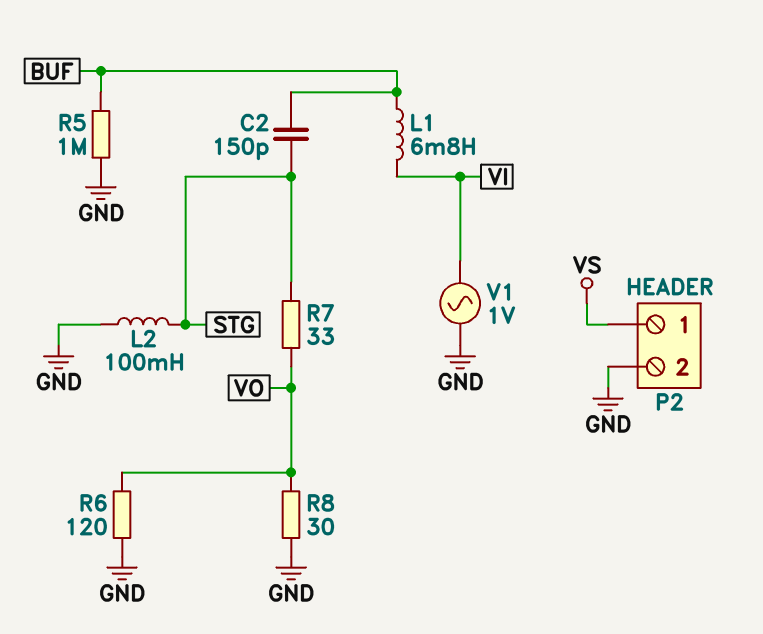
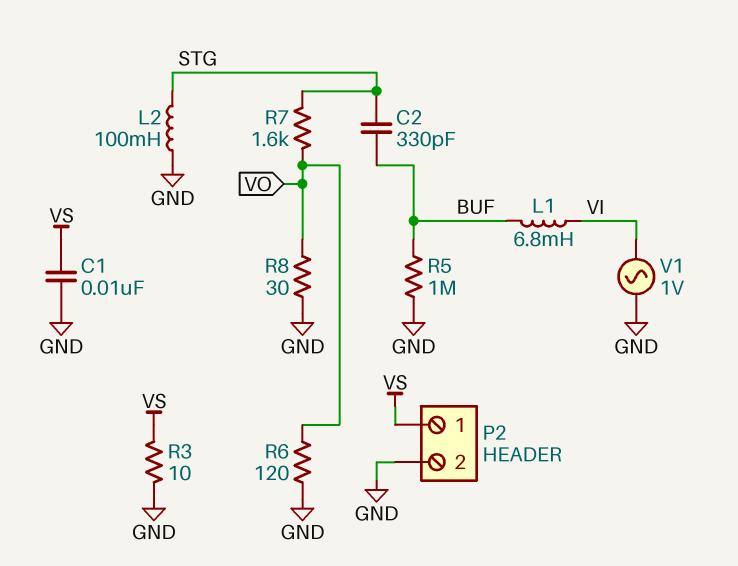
C1: none -> 10nF (GND, VS)
C2: 150pF (BUF, STG) -> 330pF (BUF, STG)
R3: none -> 10 (GND, VS)
R7: 33 (STG, VO) -> 1.6k (STG, VO)

